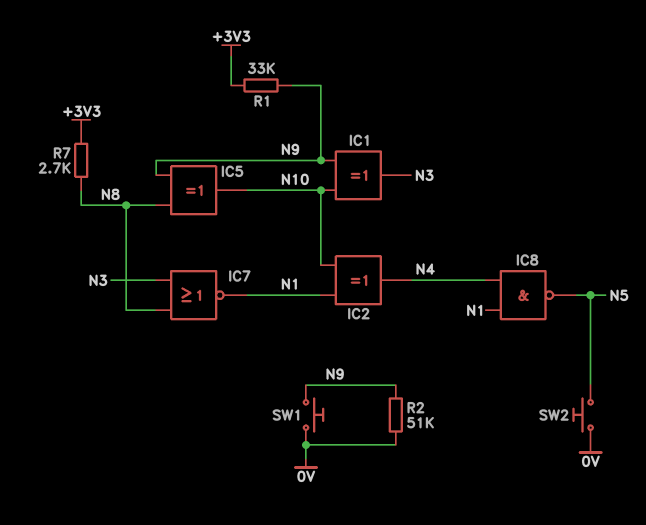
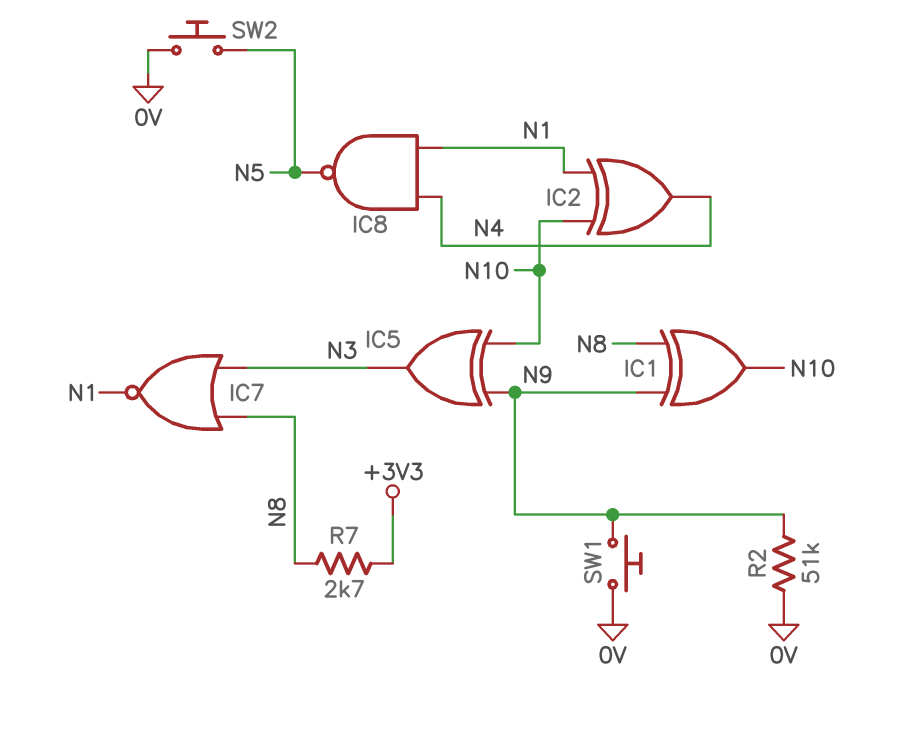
IC1: XOR (in N9, in N10, out N3) -> XOR (in N8, in N9, out N10)
IC5: XOR (in N8, in N9, out N10) -> XOR (in N9, in N10, out N3)
R1: 33k (+3V3, N9) -> none

